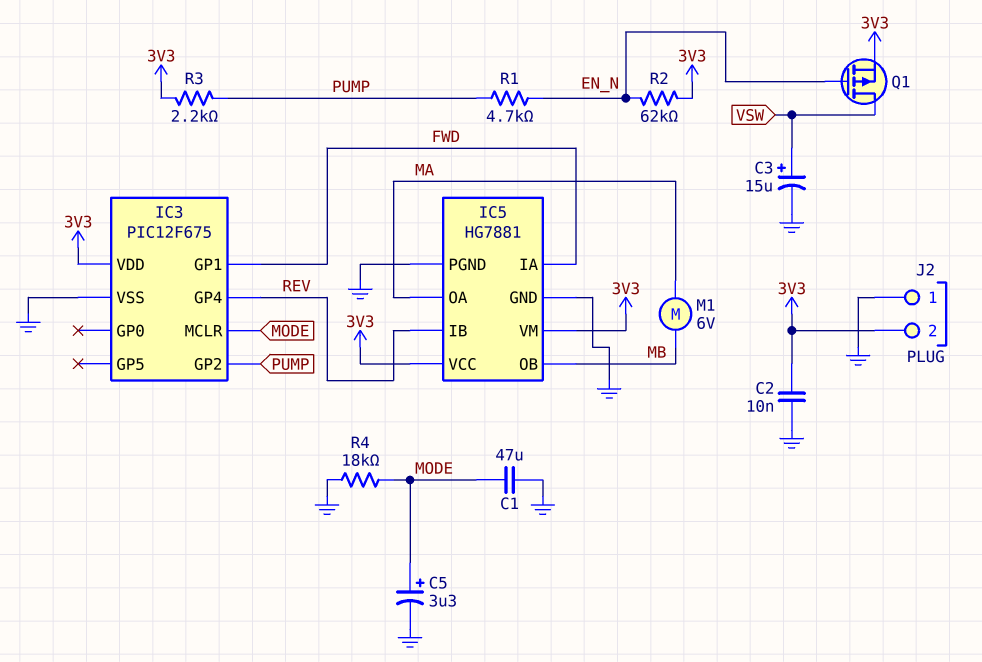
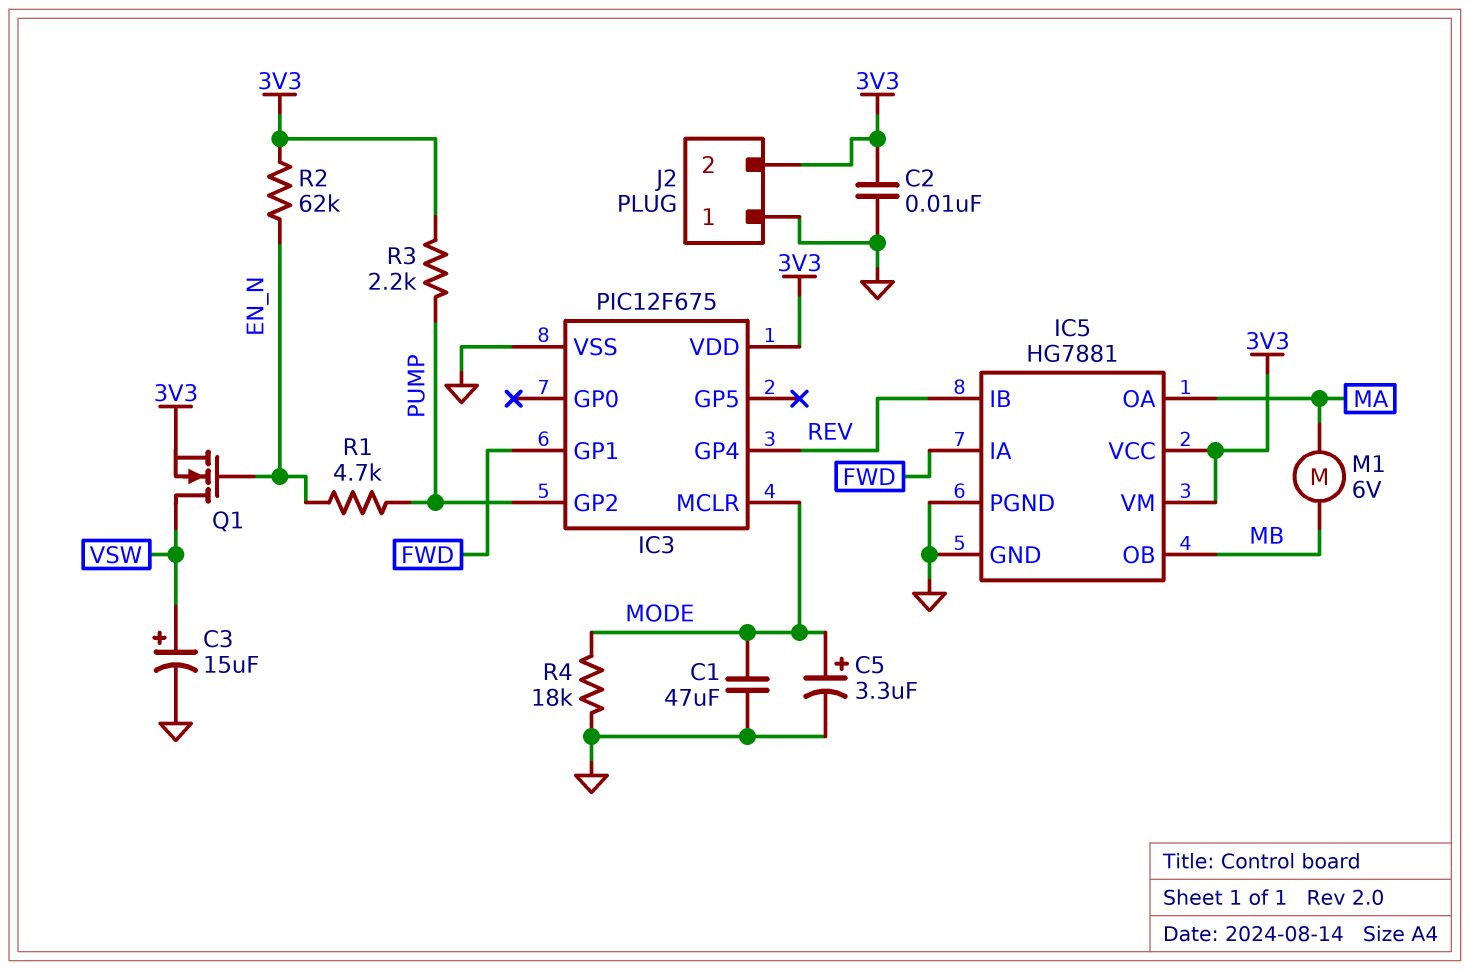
Q1: PMOS (G EN_N, D VSW, S 3V3) -> NMOS (G EN_N, D VSW, S 3V3)

